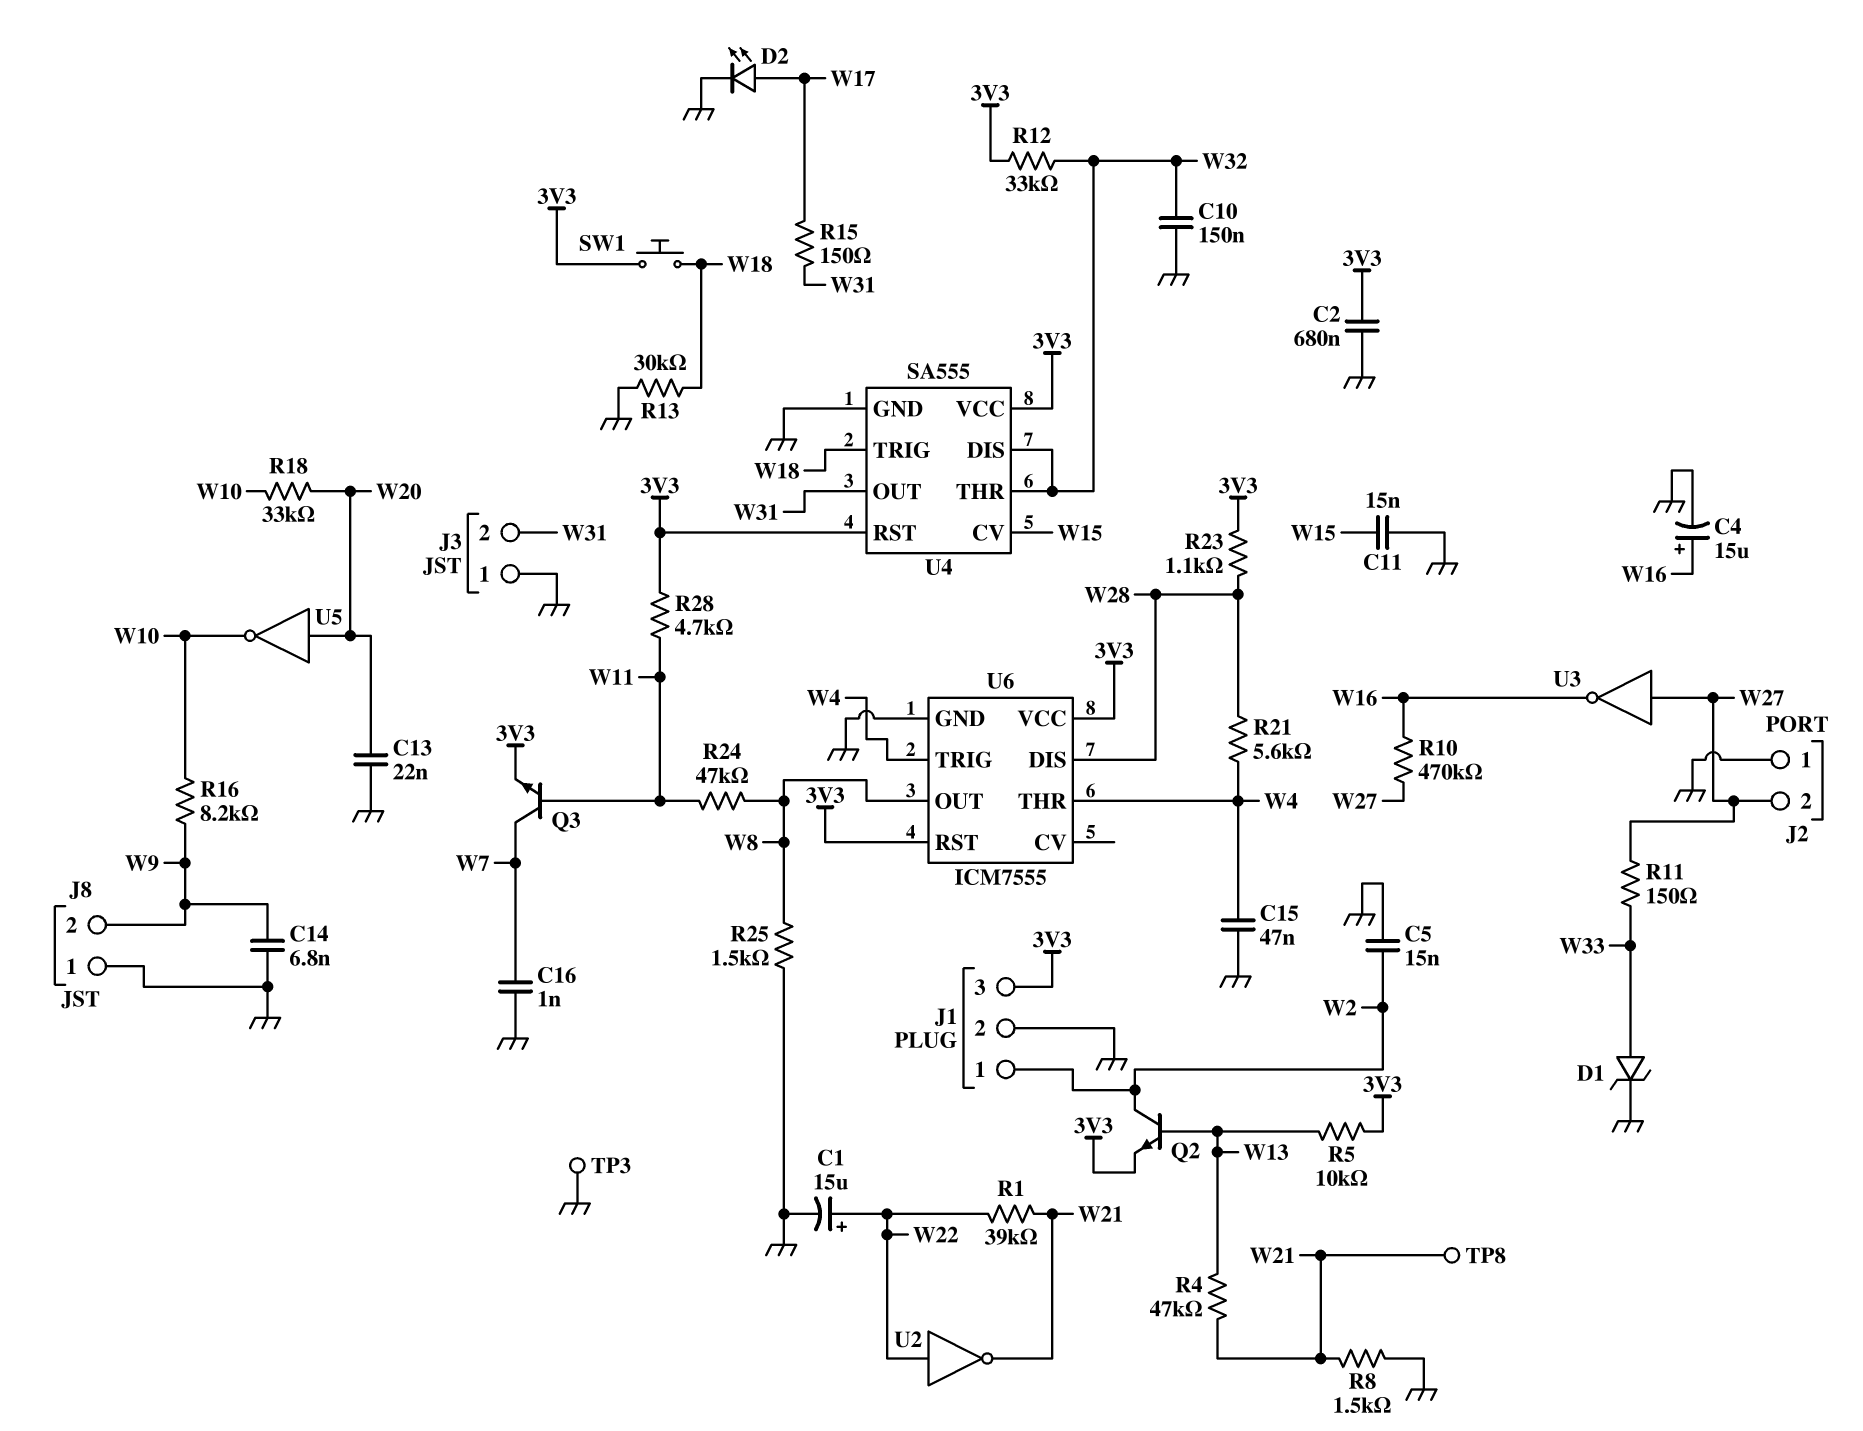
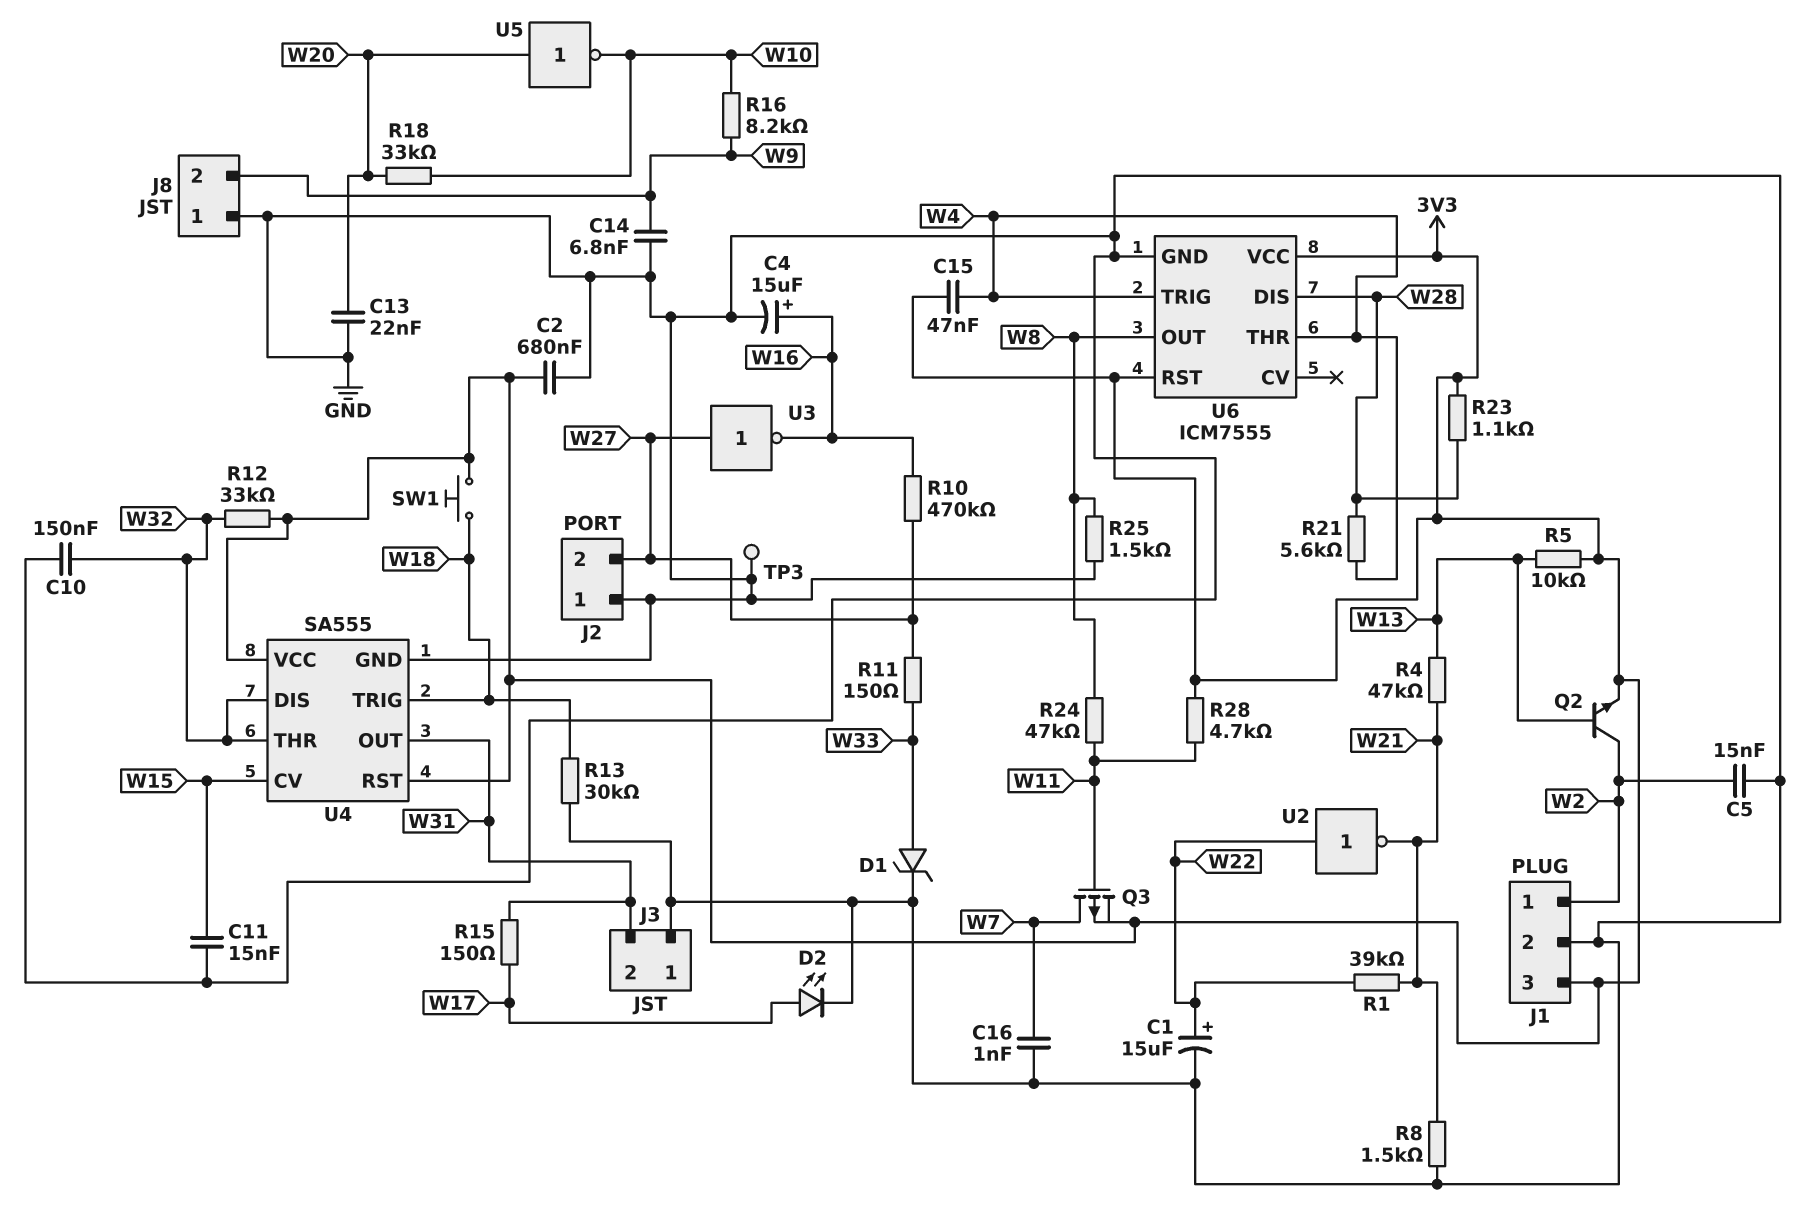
C15: 47nF (GND, W4) -> 47nF (3V3, W4)
Q3: NPN (B W11, C W7, E 3V3) -> PMOS (G W11, D W7, S 3V3)
TP8: test point (W21) -> none

